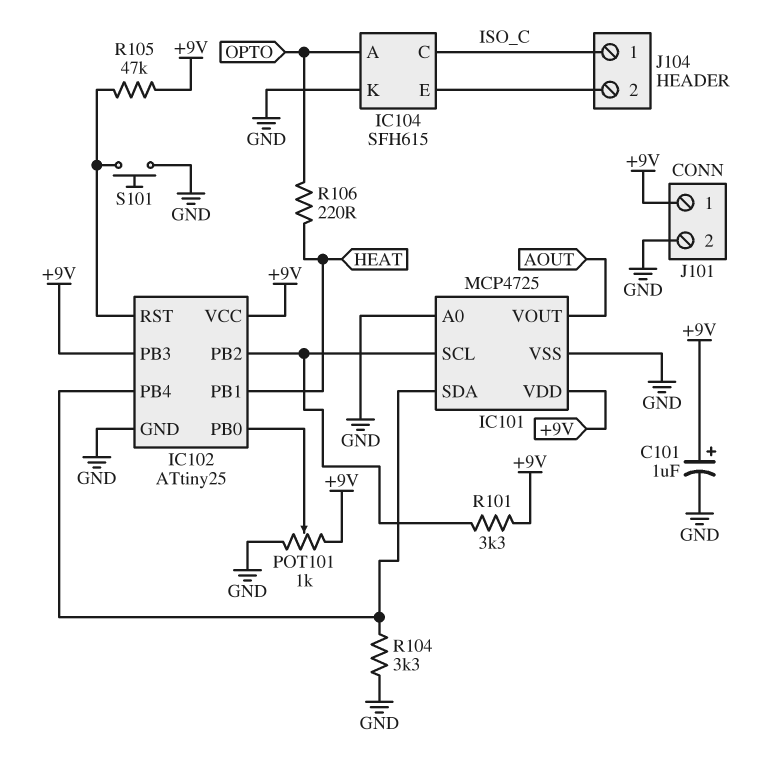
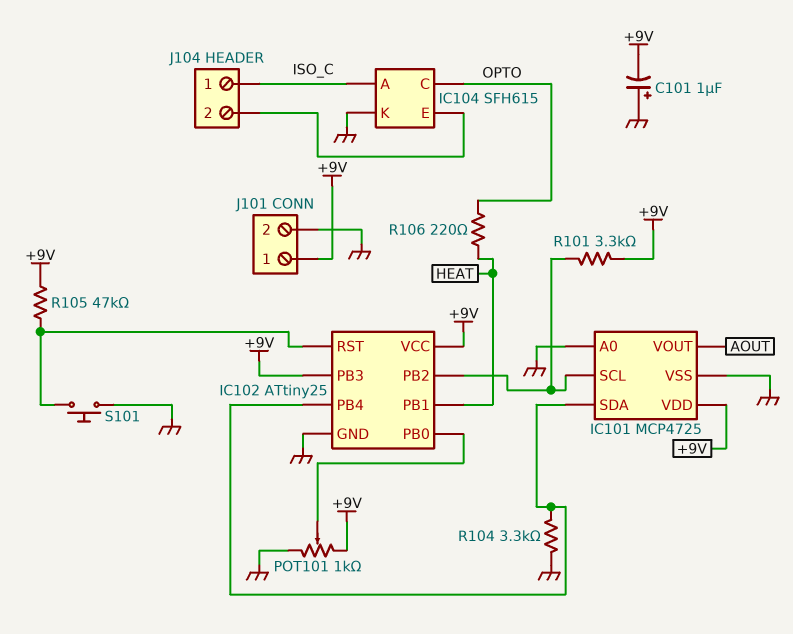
C101: 1uF (plus +9V, minus GND) -> 1uF (plus GND, minus +9V)
IC104 pin A: OPTO -> ISO_C
IC104 pin C: ISO_C -> OPTO

